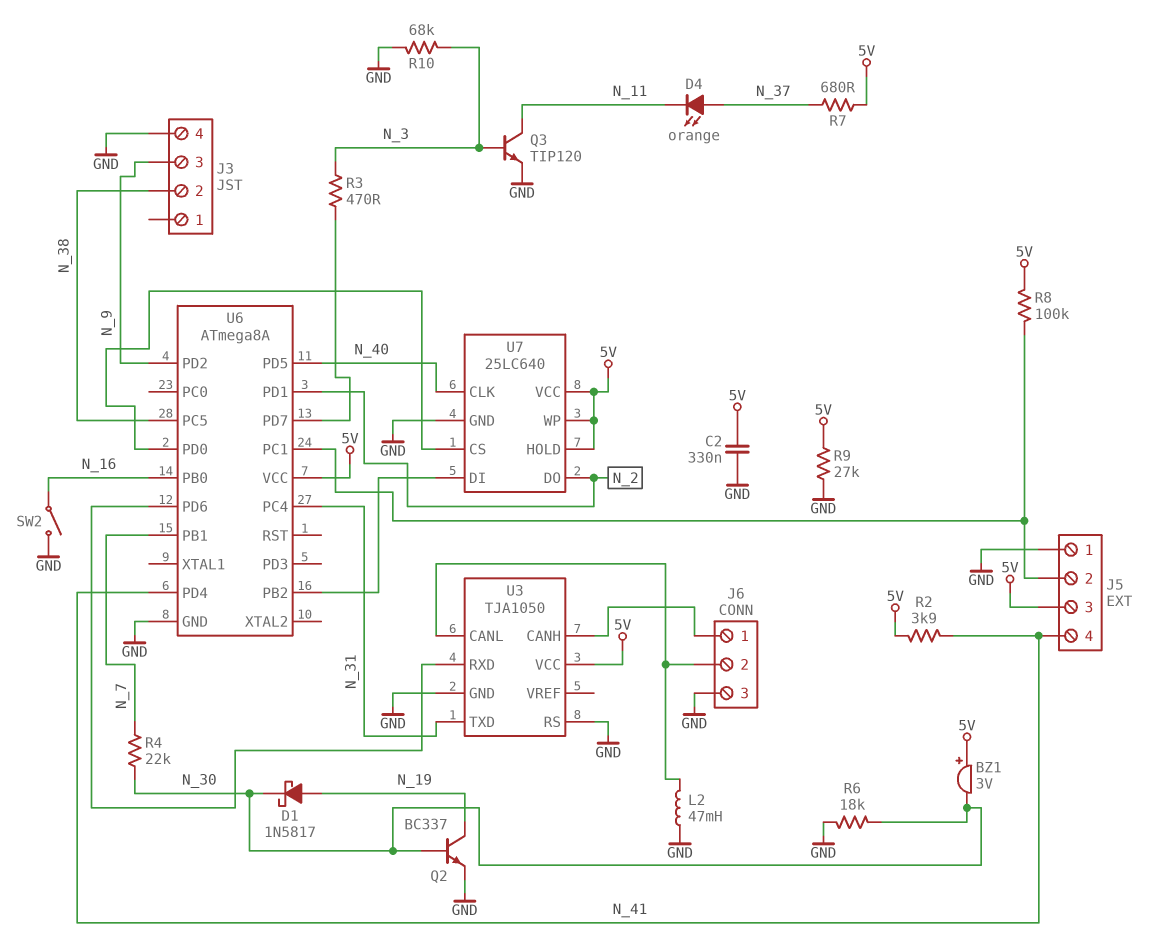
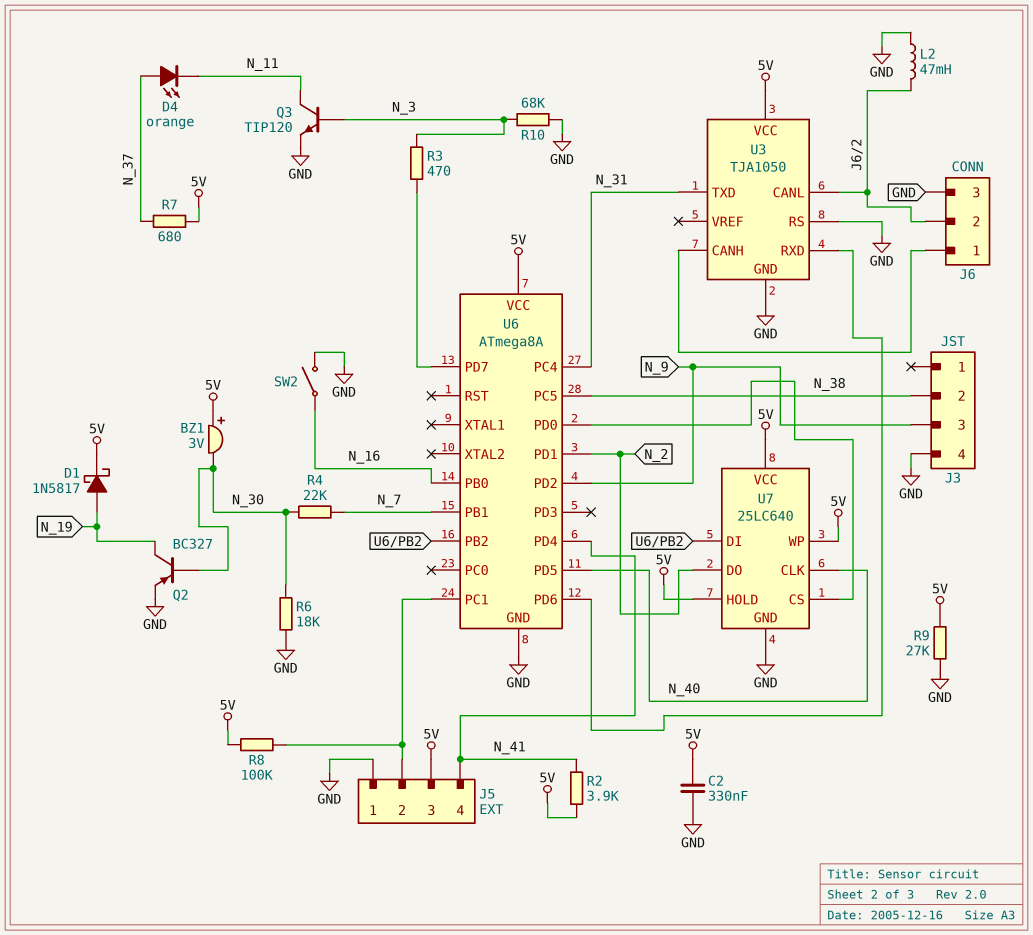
D1: schottky 1N5817 (A N_19, K N_30) -> schottky 1N5817 (A N_19, K 5V)
Q2: NPN BC337 (B N_30, C N_19, E GND) -> PNP BC327 (B N_30, C N_19, E GND)

